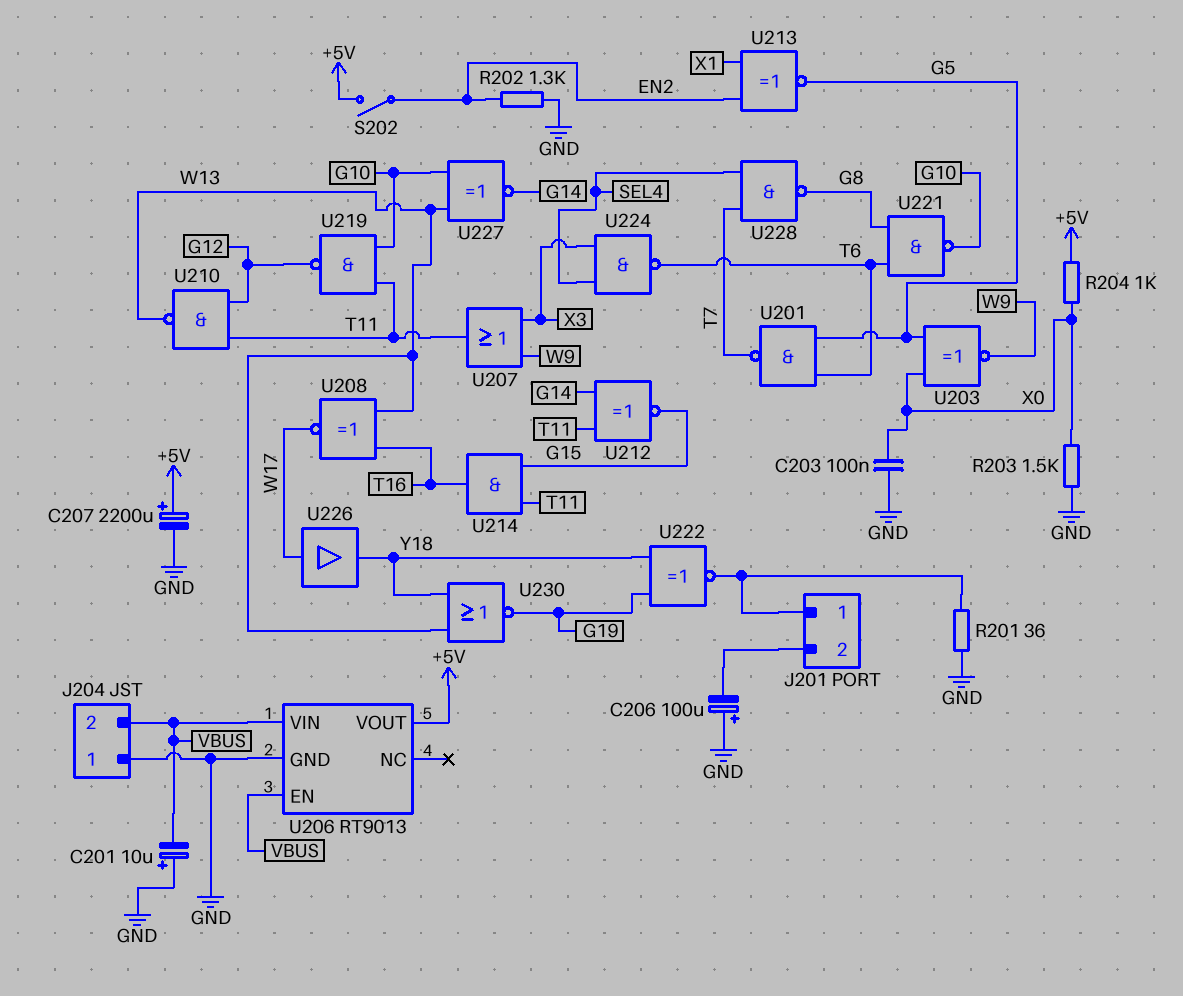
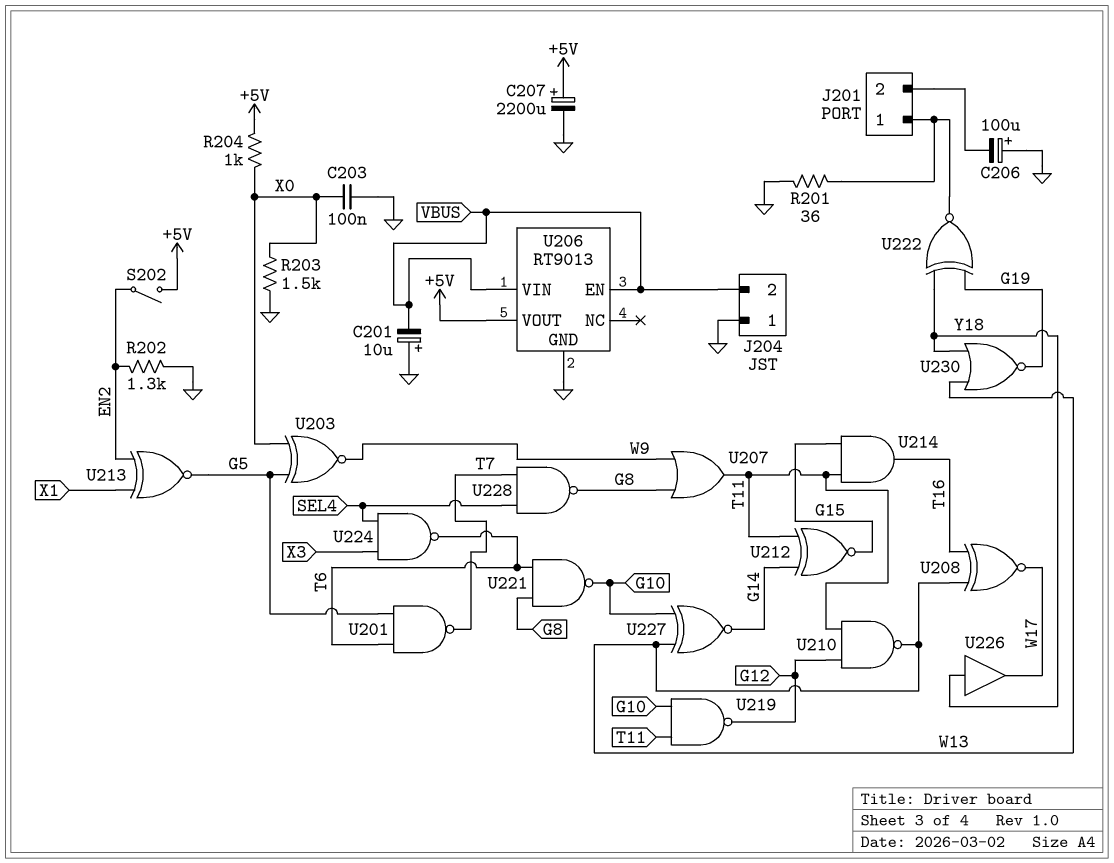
U207: OR (in W9, in X3, out T11) -> OR (in G8, in W9, out T11)
U226: buffer (in W17, out Y18) -> buffer (in Y18, out W17)

